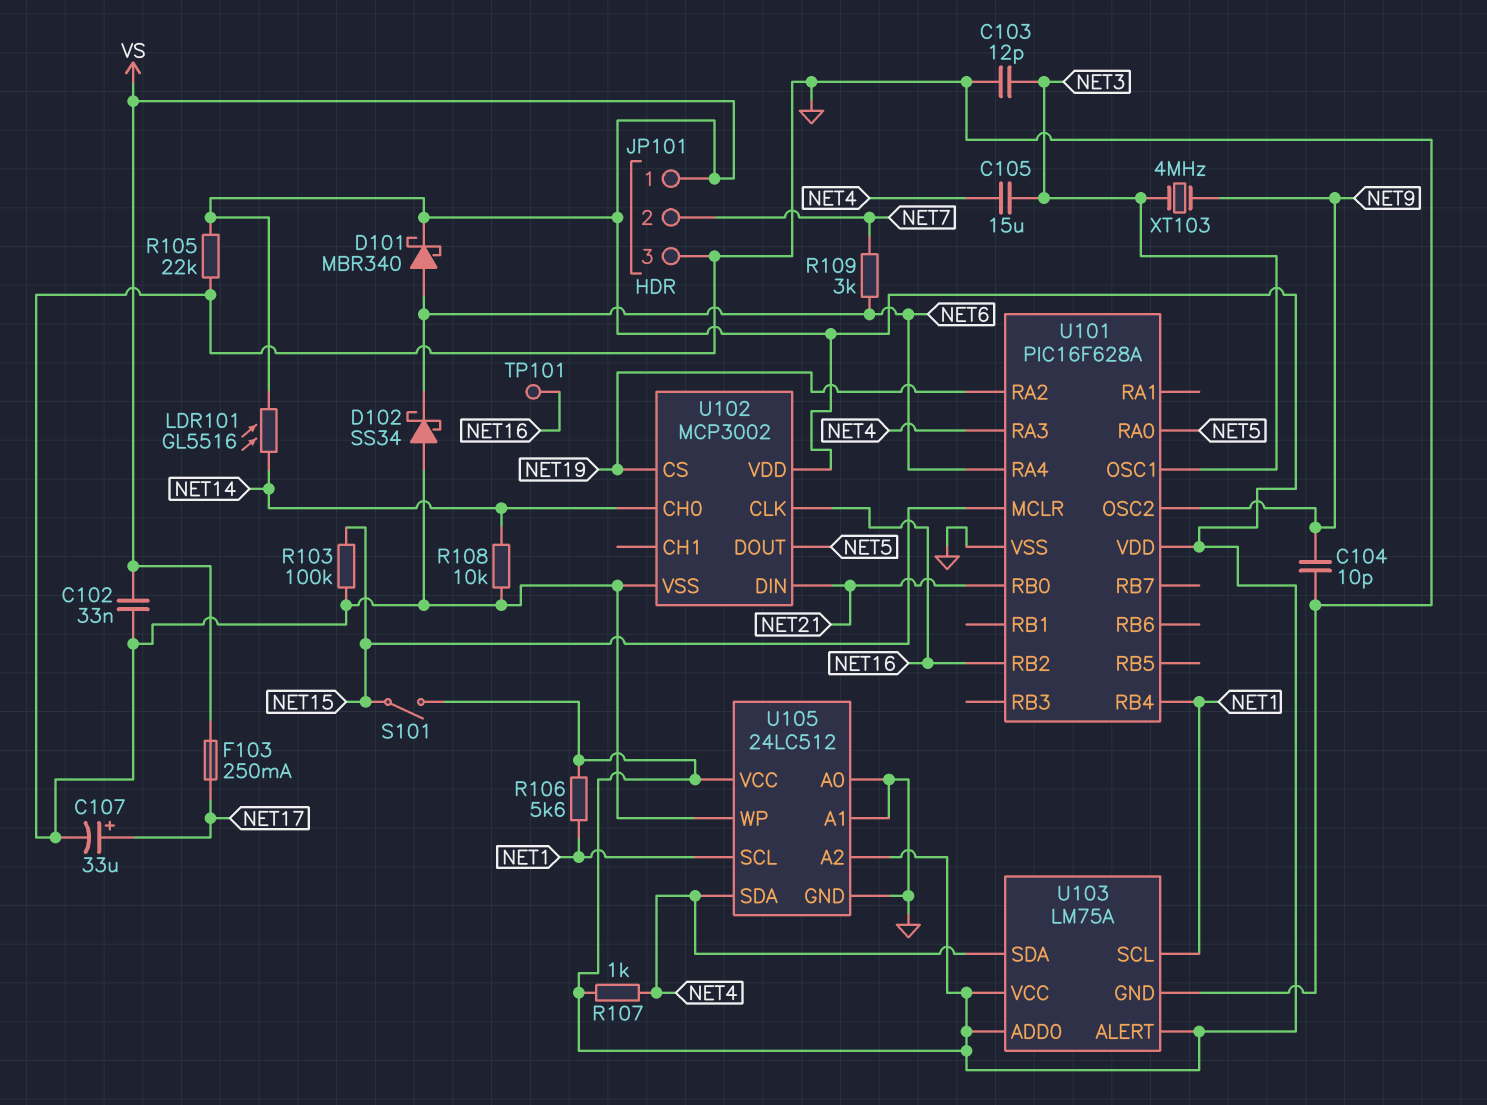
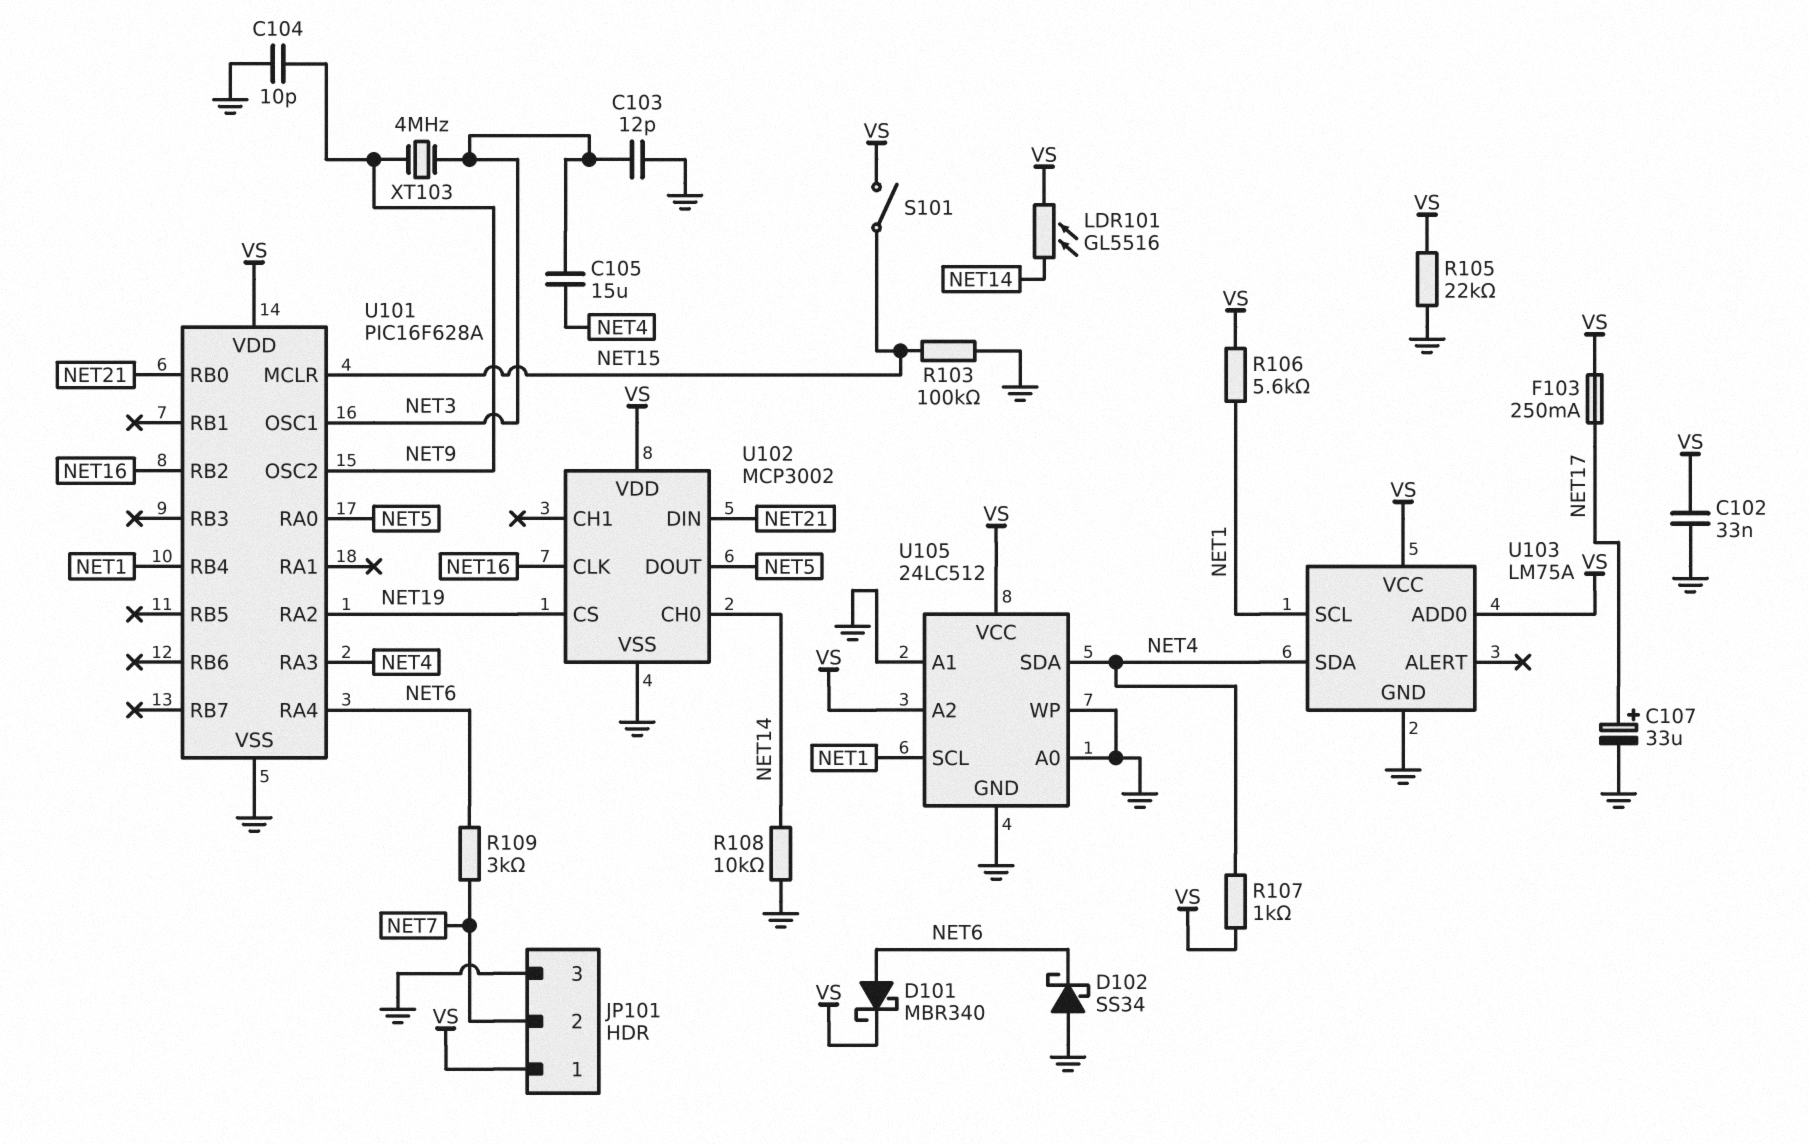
TP101: test point (NET16) -> none
U103 pin ALERT: VS -> none

